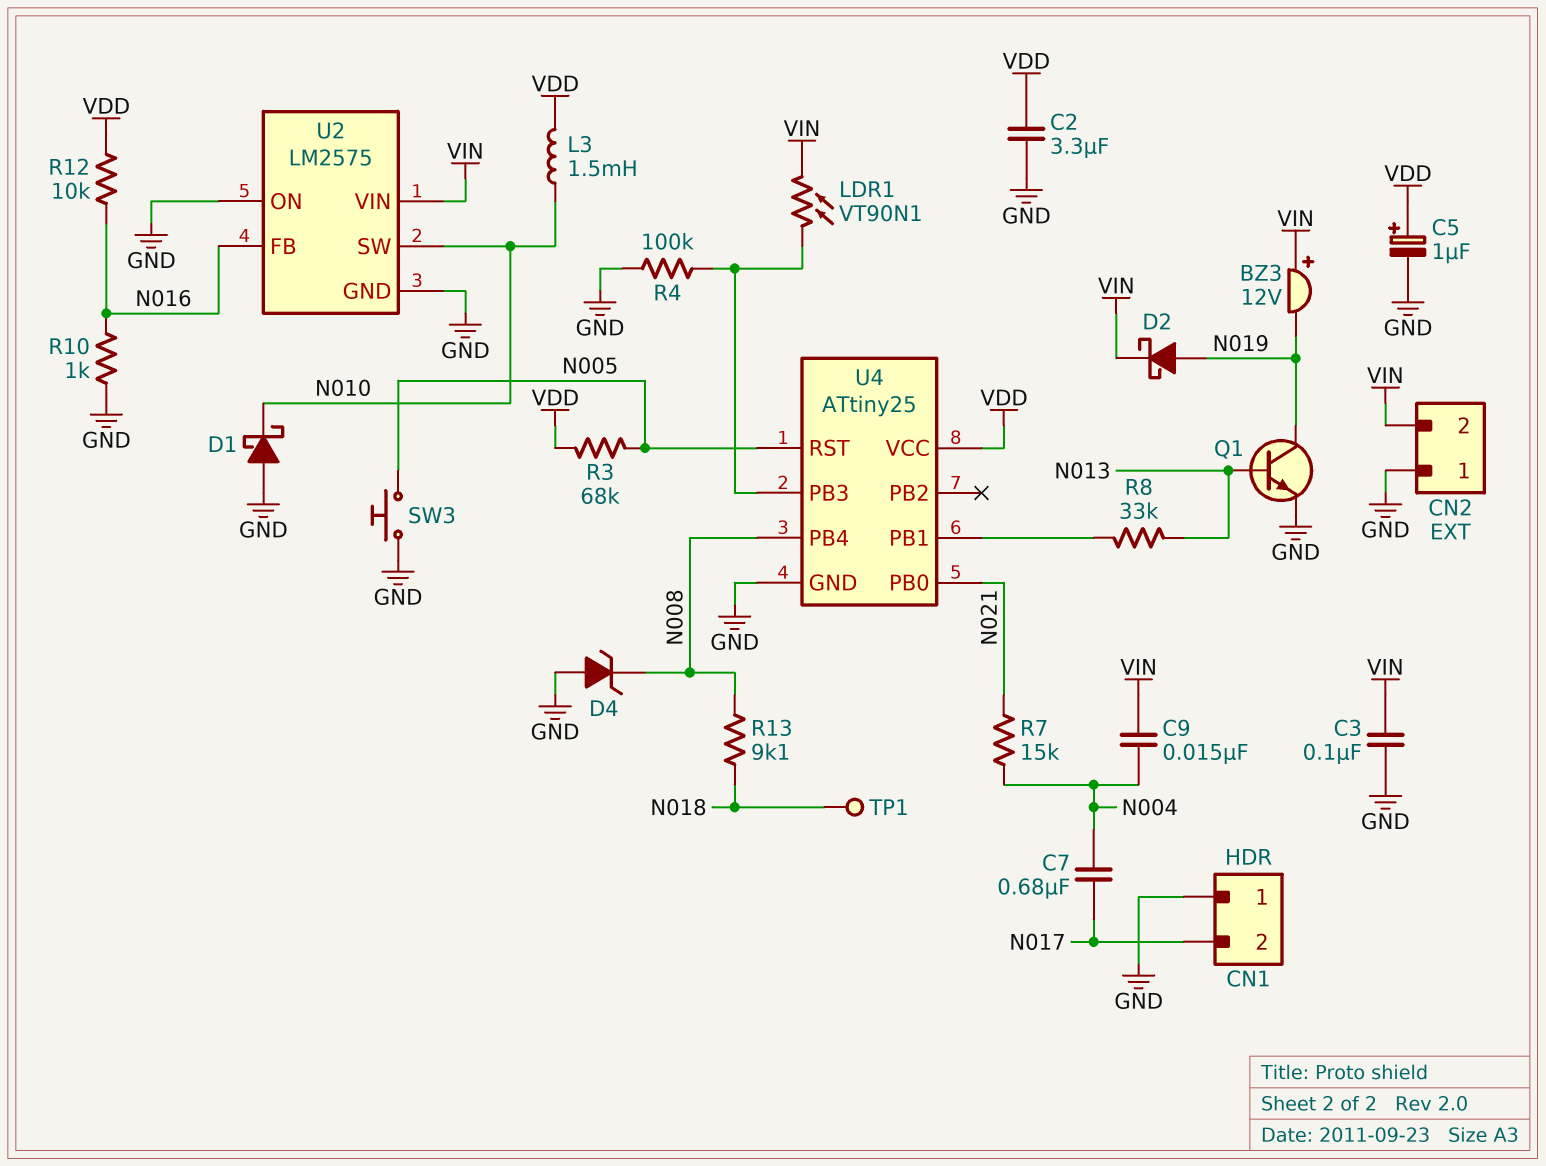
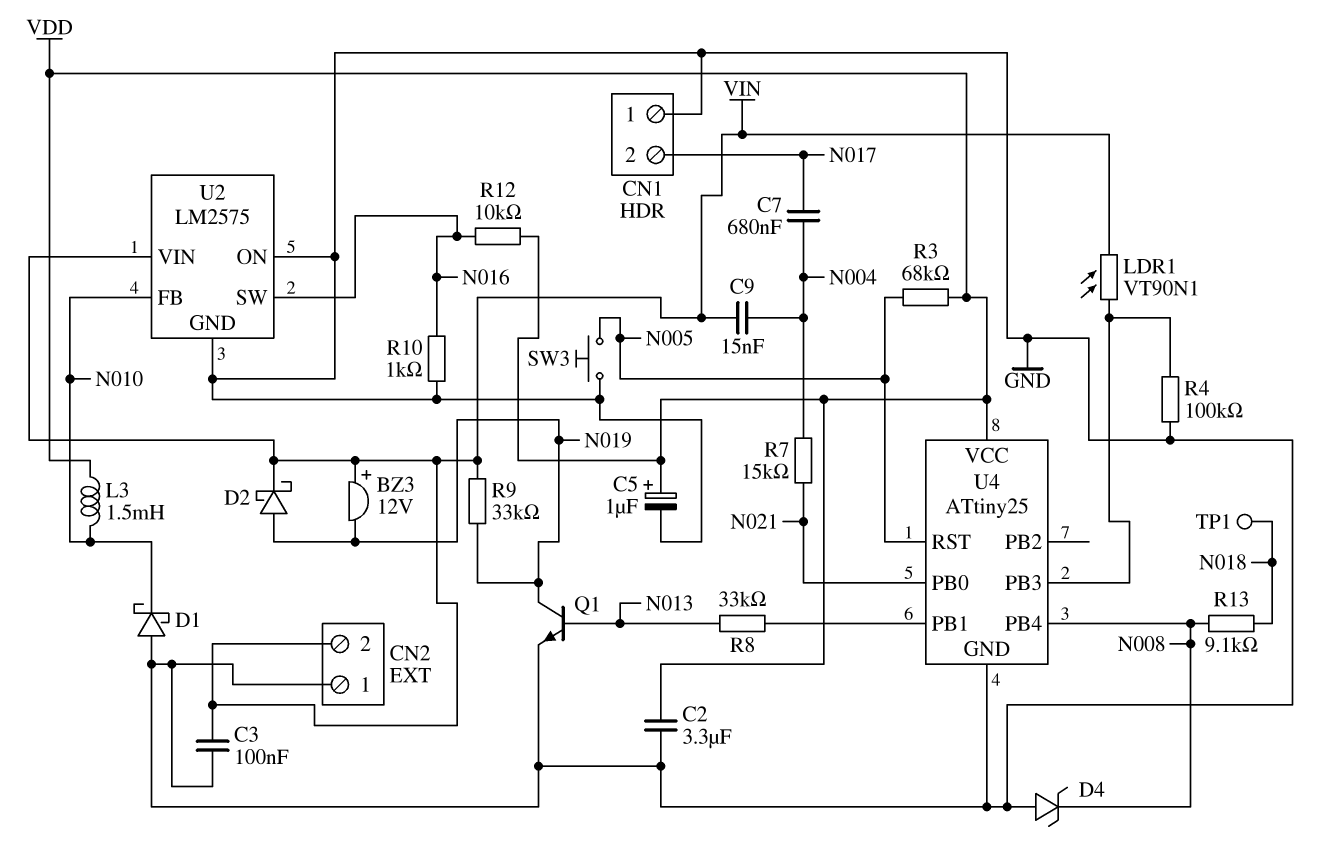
R9: none -> 33k (N019, VIN)
U2 pin FB: N016 -> N010
U2 pin SW: N010 -> N016

